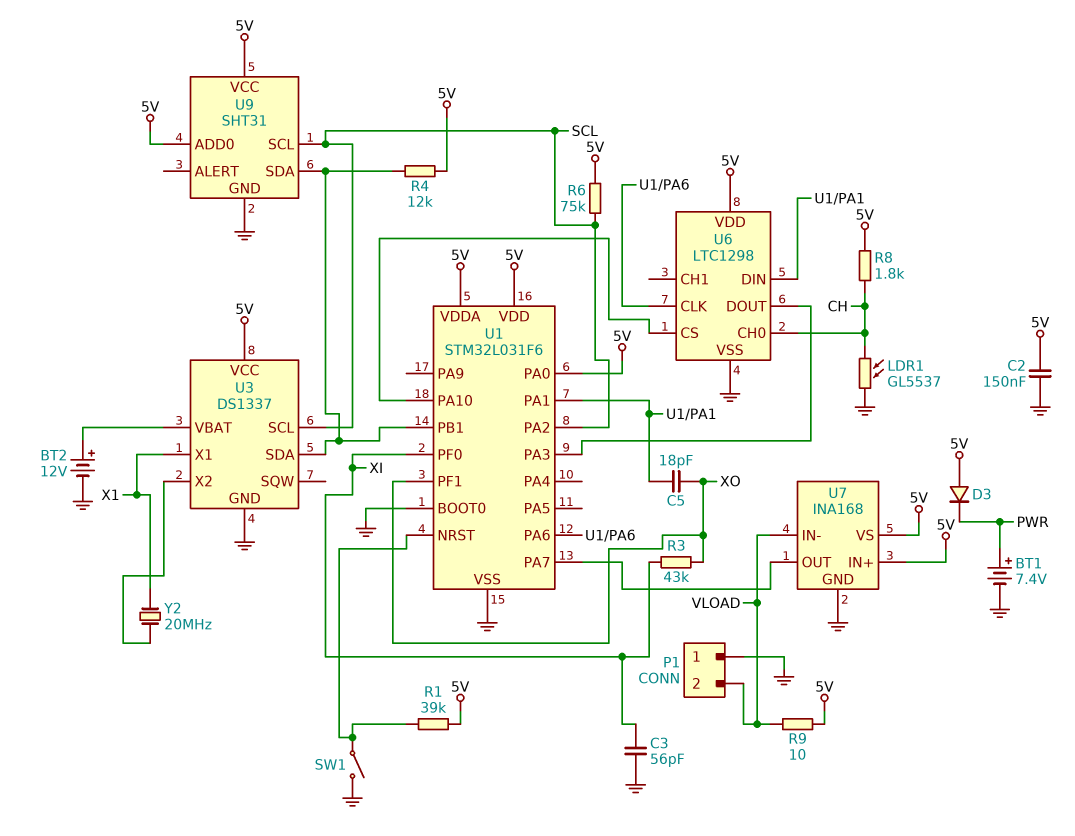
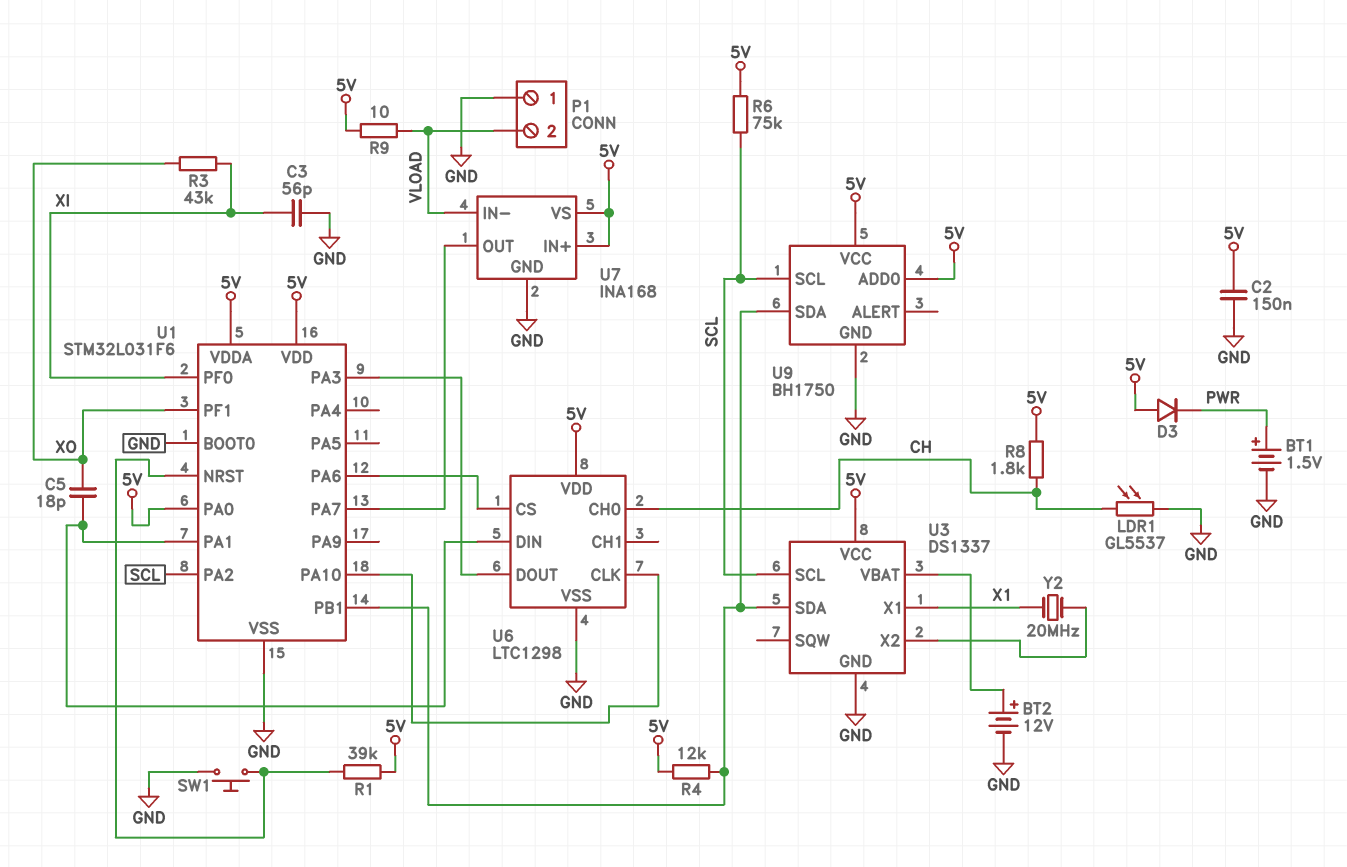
BT1: 7.4V (plus PWR, minus GND) -> 1.5V (plus PWR, minus GND)
SW1: switch (GND, U1/NRST) -> button (GND, U1/NRST)
U6 pin CLK: U1/PA6 -> U1/PA10
U6 pin CS: U1/PA10 -> U1/PA6
U9: SHT31 -> BH1750

